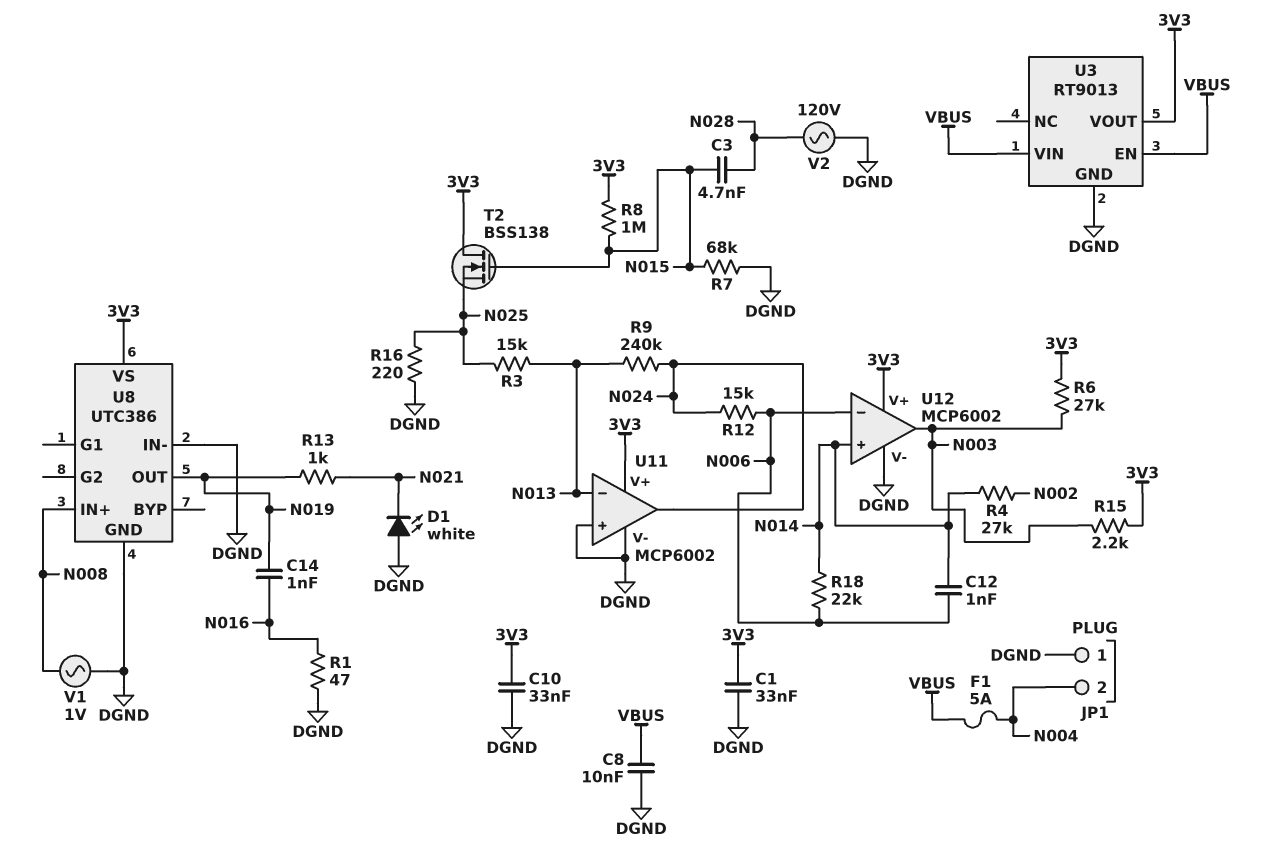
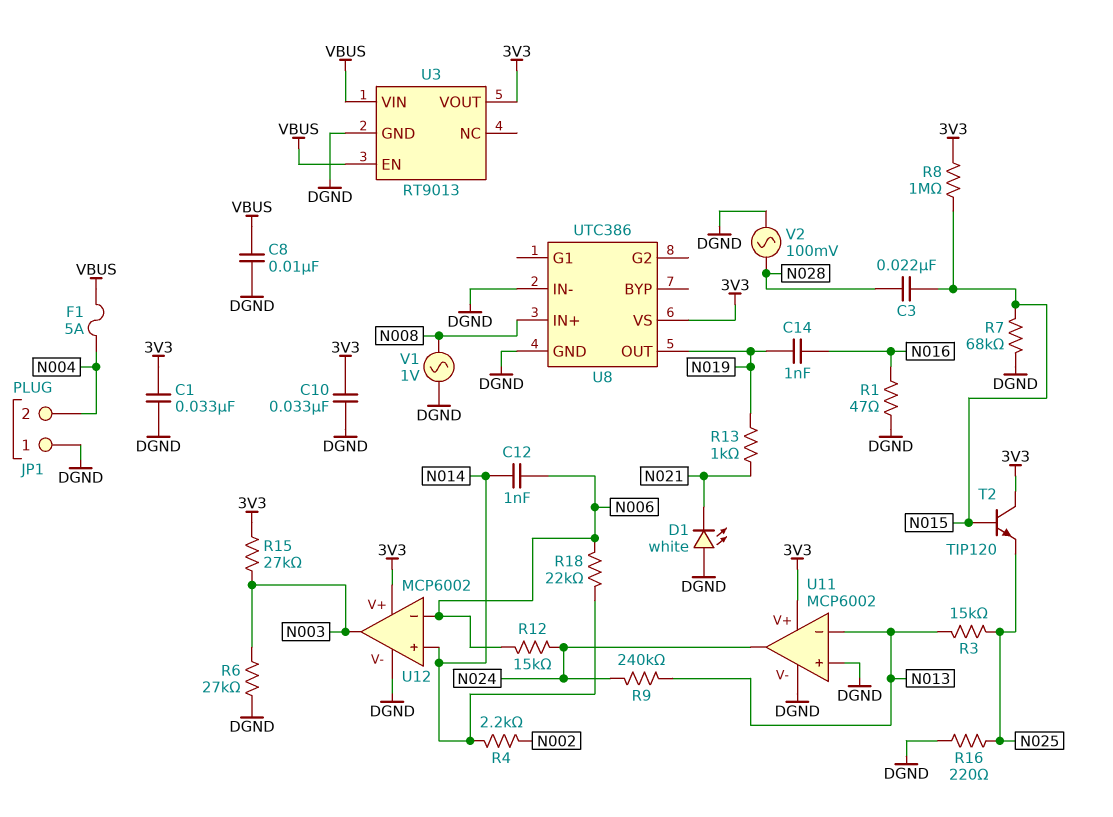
C3: 4.7nF (N015, N028) -> 22nF (N015, N028)
R4: 27k (N002, N014) -> 2.2k (N002, N014)
R6: 27k (3V3, N003) -> 27k (DGND, N003)
R15: 2.2k (3V3, N003) -> 27k (3V3, N003)
T2: NMOS BSS138 (G N015, D 3V3, S N025) -> NPN TIP120 (B N015, C 3V3, E N025)
V2: AC 120V (DGND, N028) -> AC 100mV (DGND, N028)

